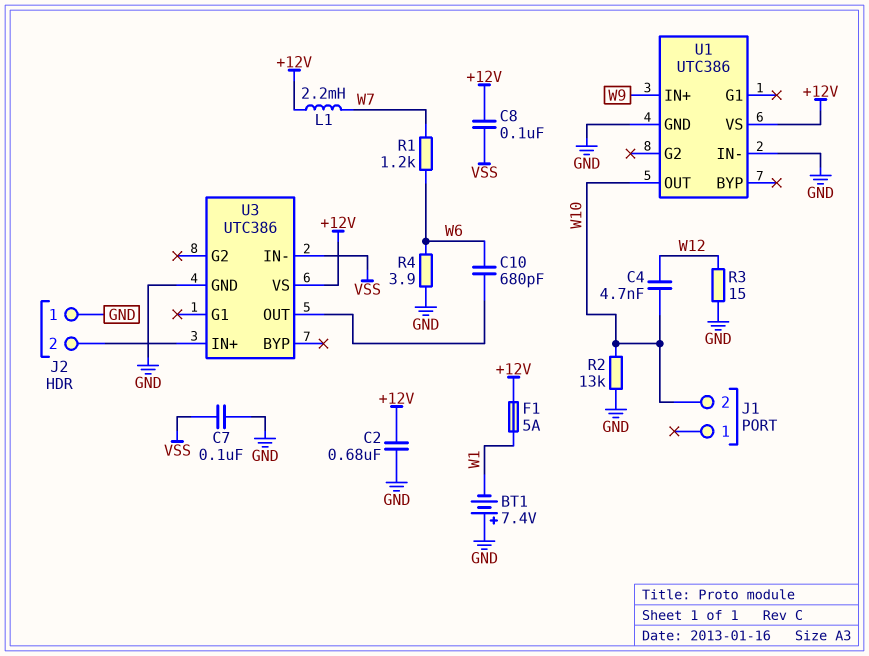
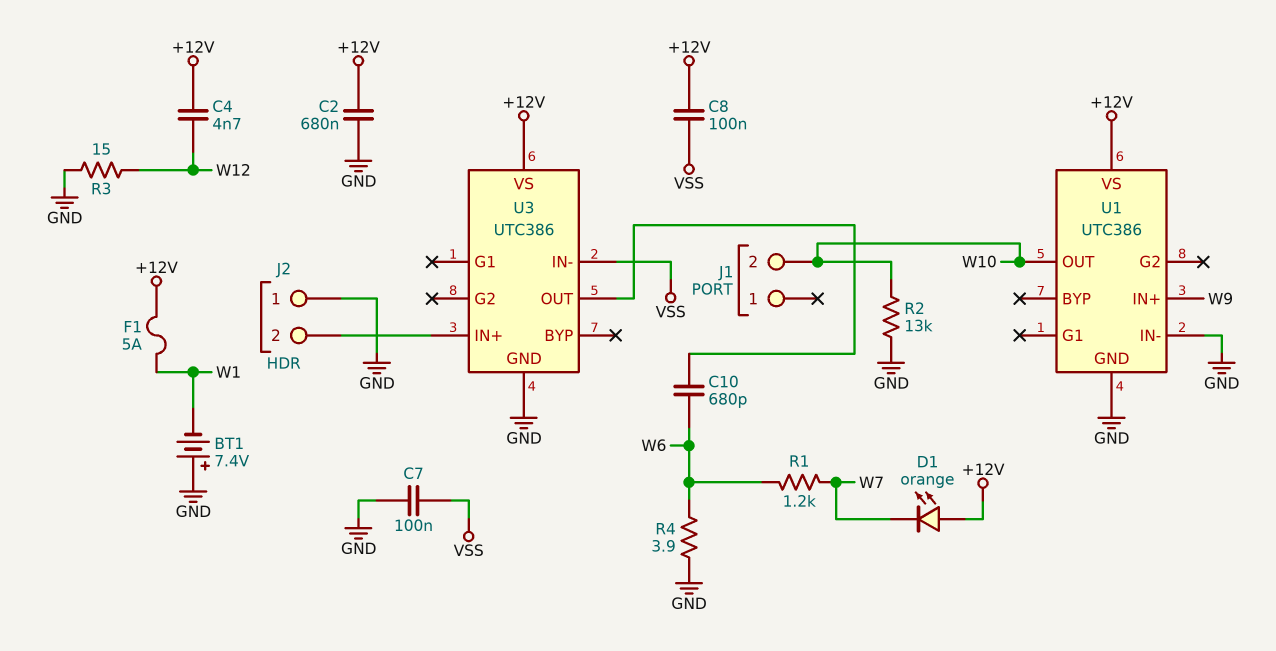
C4: 4.7nF (W10, W12) -> 4.7nF (+12V, W12)
D1: none -> LED orange (A +12V, K W7)
L1: 2.2mH (+12V, W7) -> none

